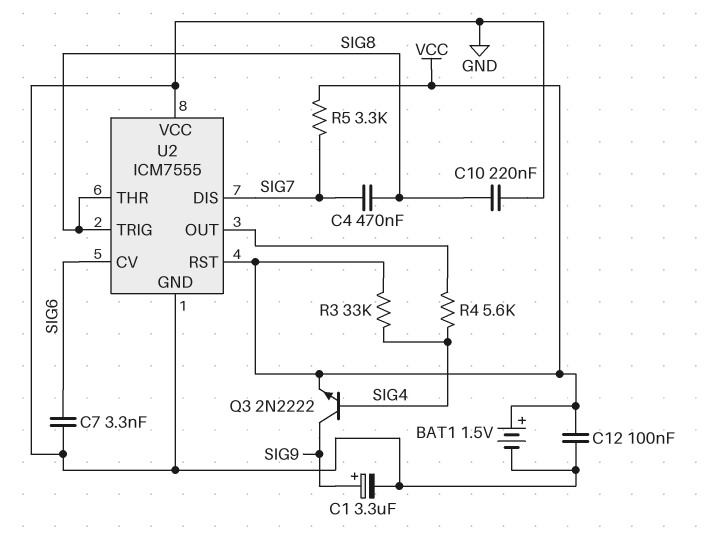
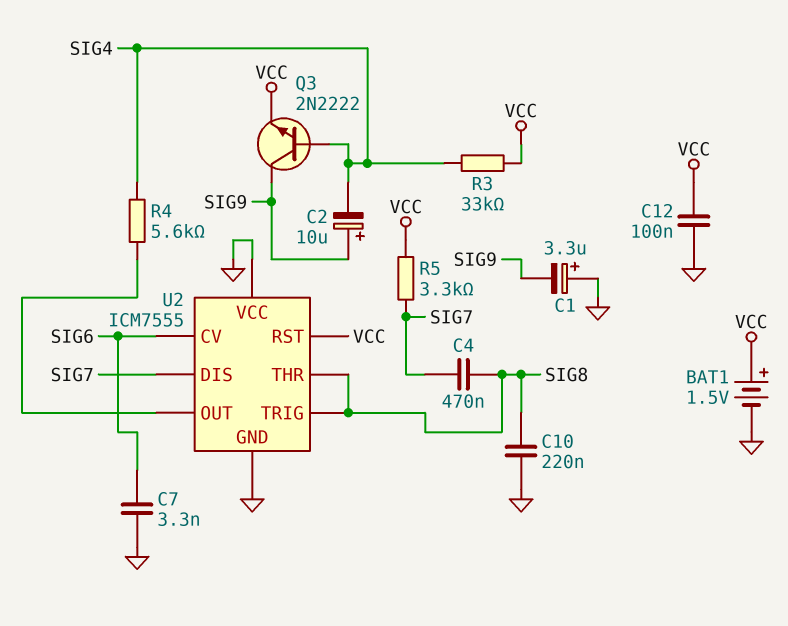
C1: 3.3uF (plus SIG9, minus GND) -> 3.3uF (plus GND, minus SIG9)
C2: none -> 10uF (plus SIG9, minus SIG4)

